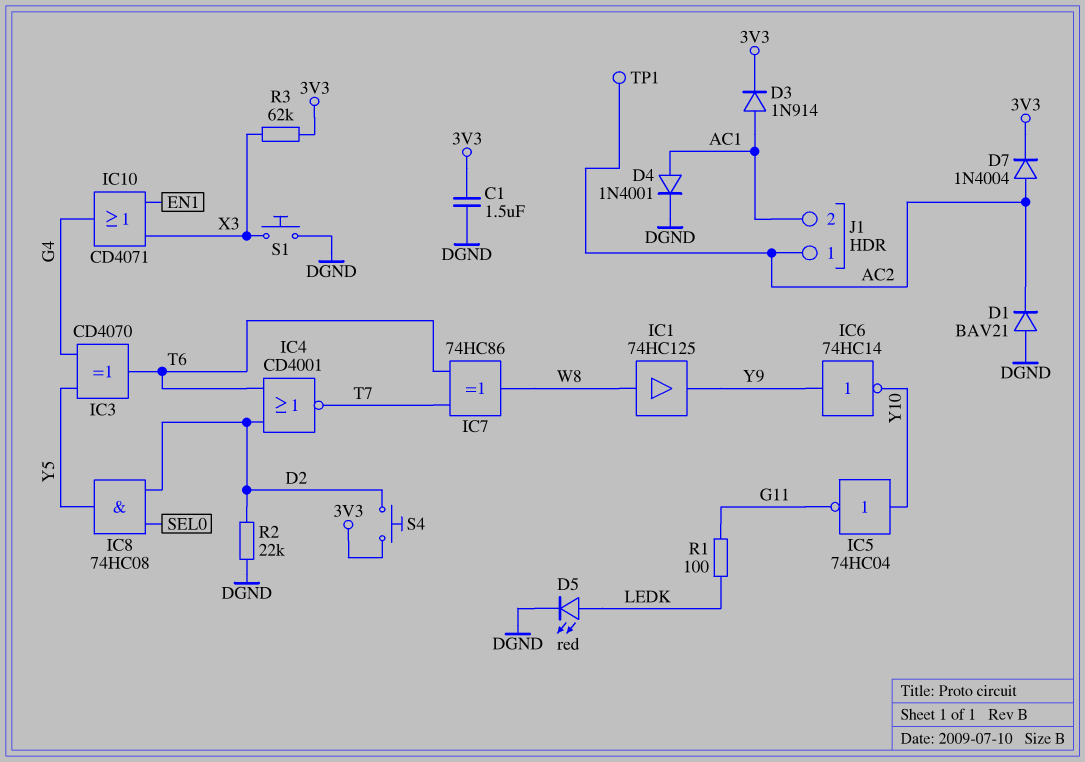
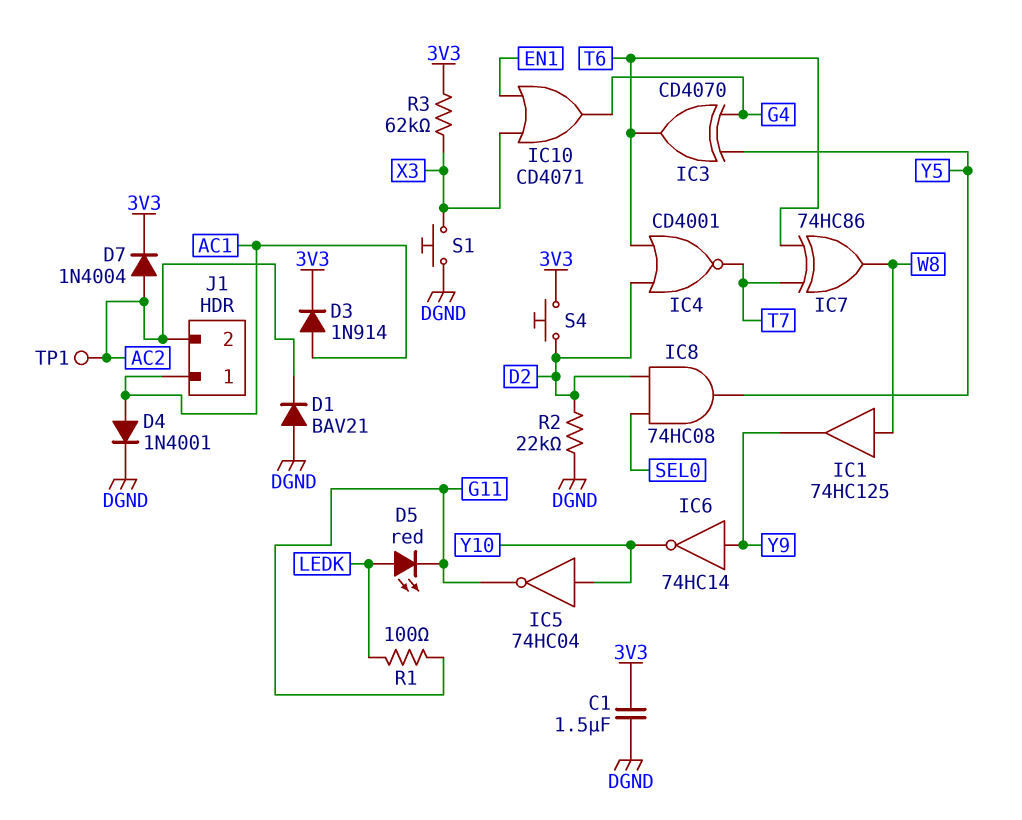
D5: LED red (A LEDK, K DGND) -> LED red (A LEDK, K G11)
J1 pin 1: AC2 -> AC1
J1 pin 2: AC1 -> AC2

